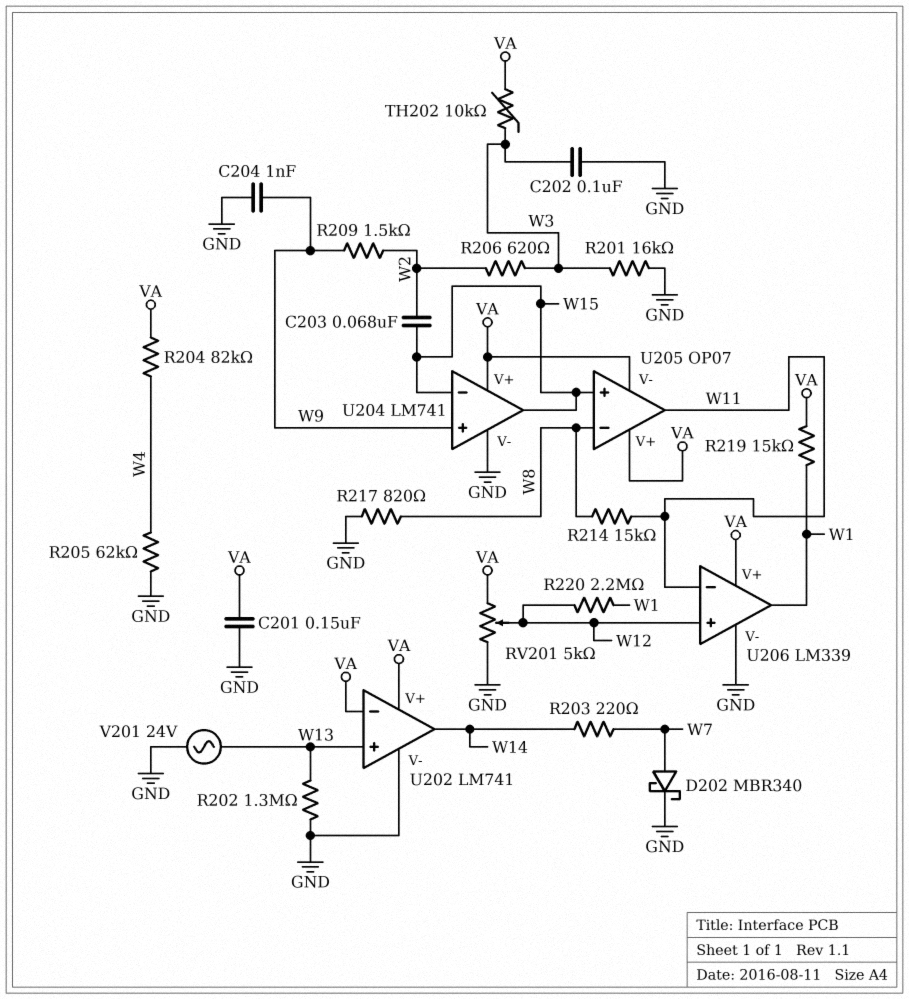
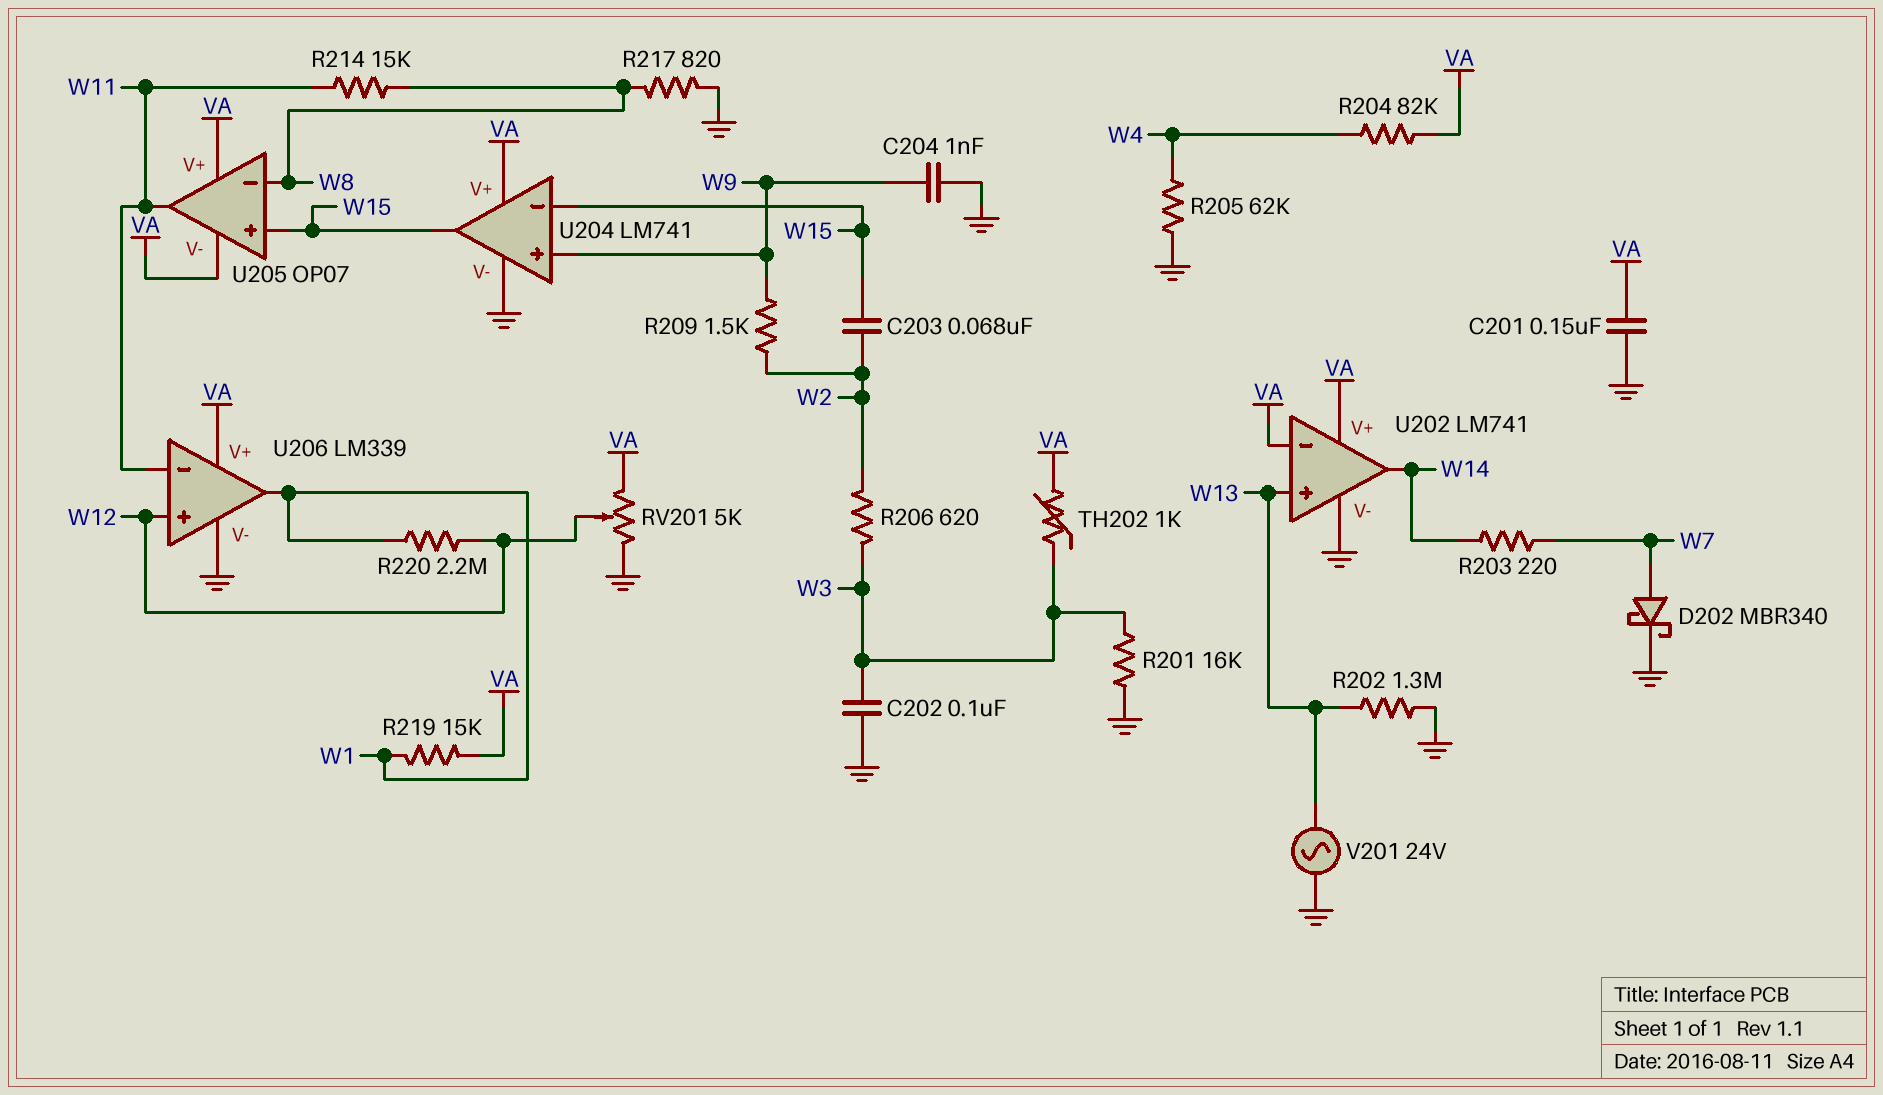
TH202: 10k (VA, W3) -> 1k (VA, W3)

